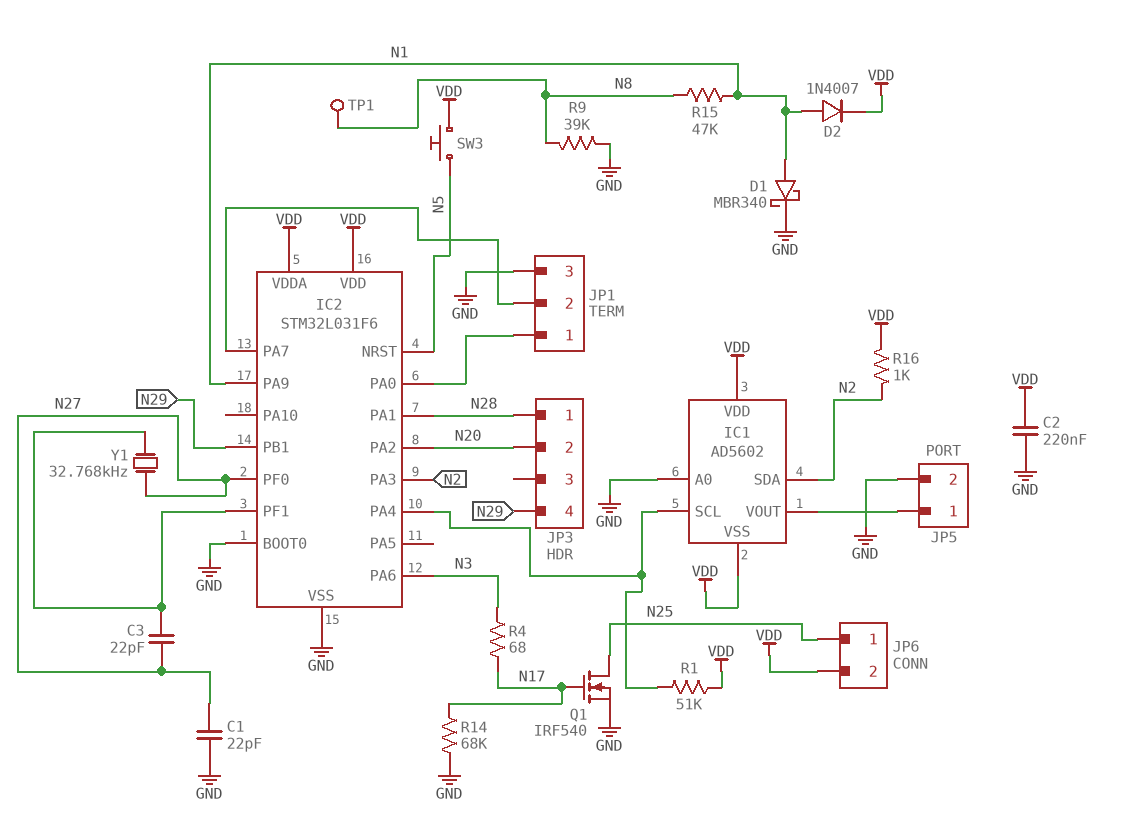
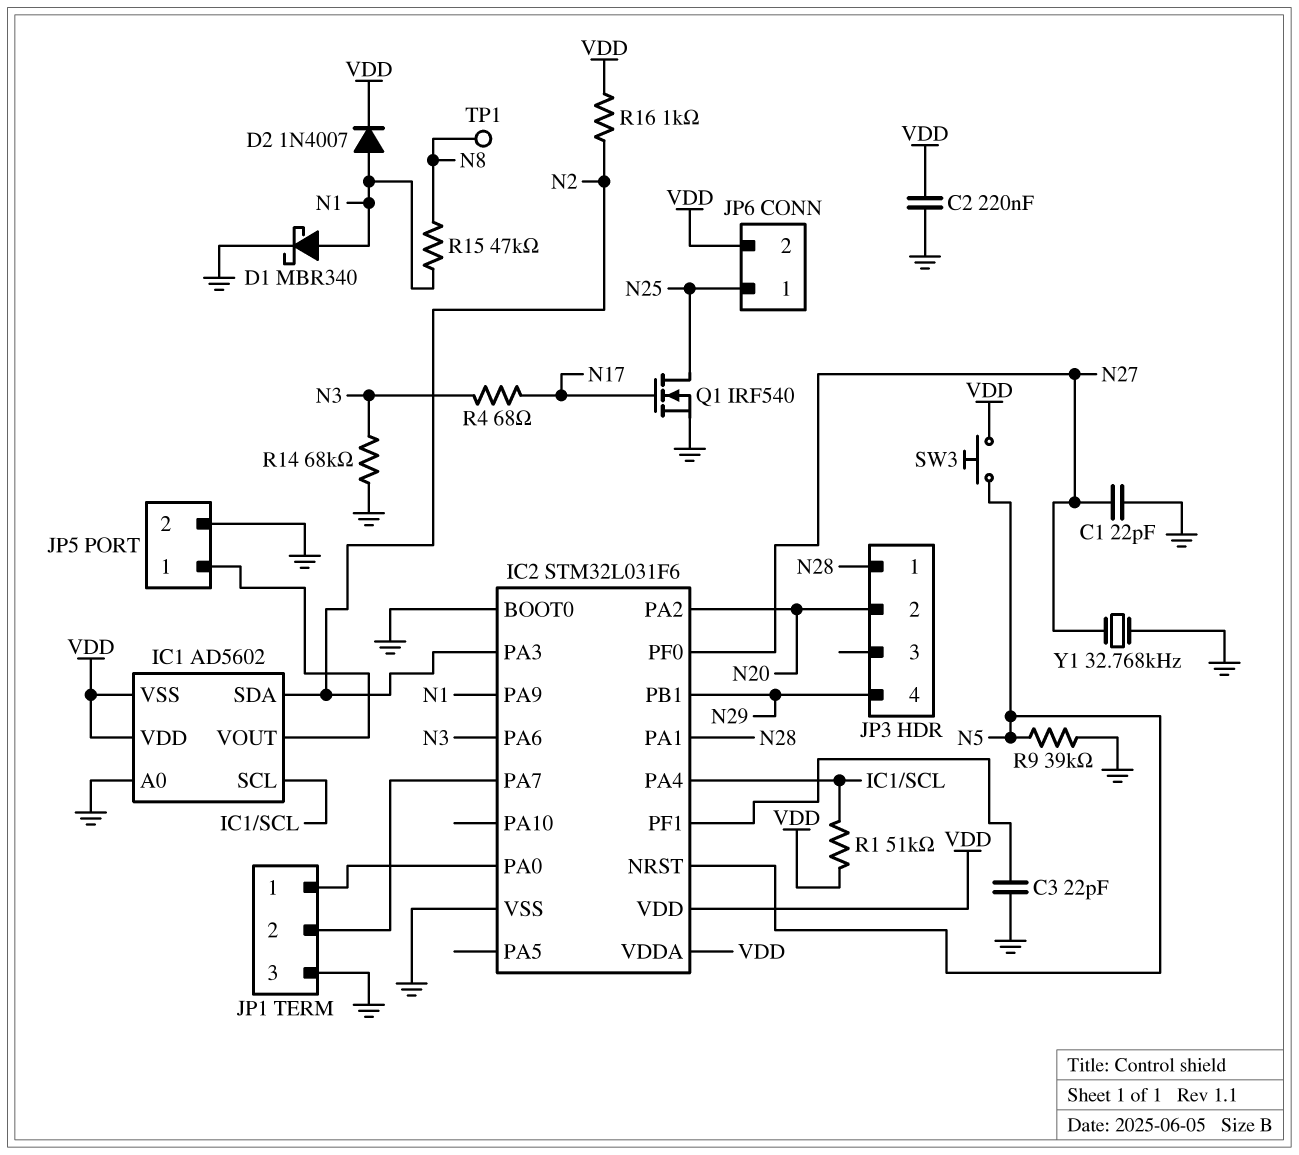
C3: 22pF (IC2/PF1, N27) -> 22pF (GND, IC2/PF1)
R9: 39k (GND, N8) -> 39k (GND, N5)
R14: 68k (GND, N17) -> 68k (GND, N3)
Y1: 32.768kHz (IC2/PF1, N27) -> 32.768kHz (GND, N27)

